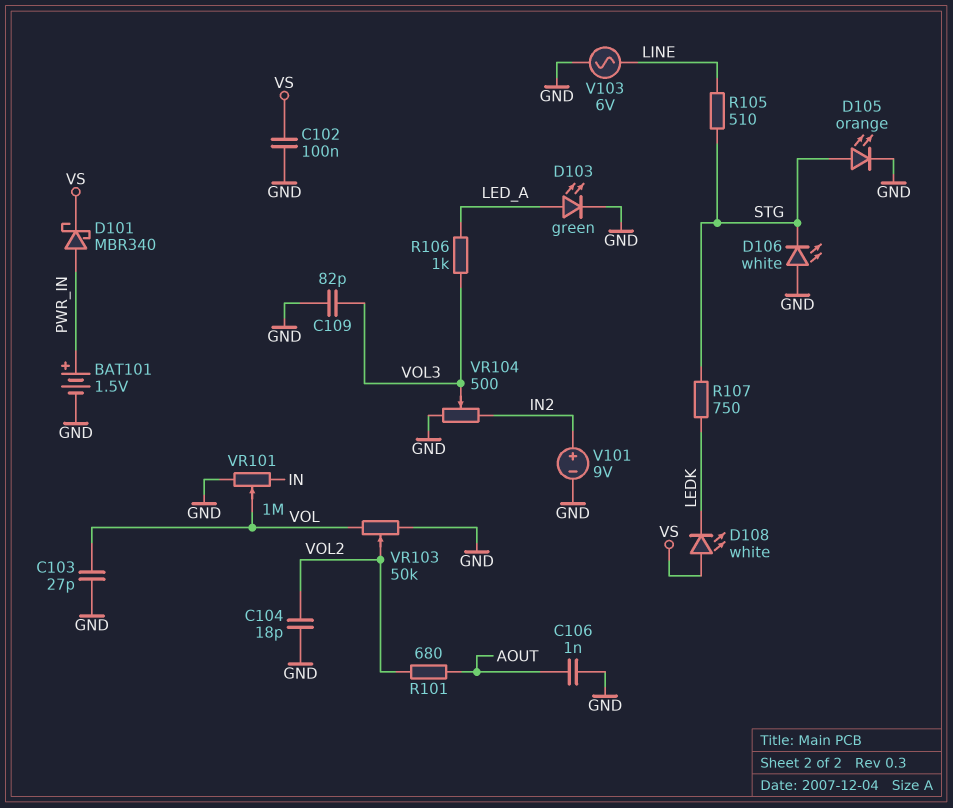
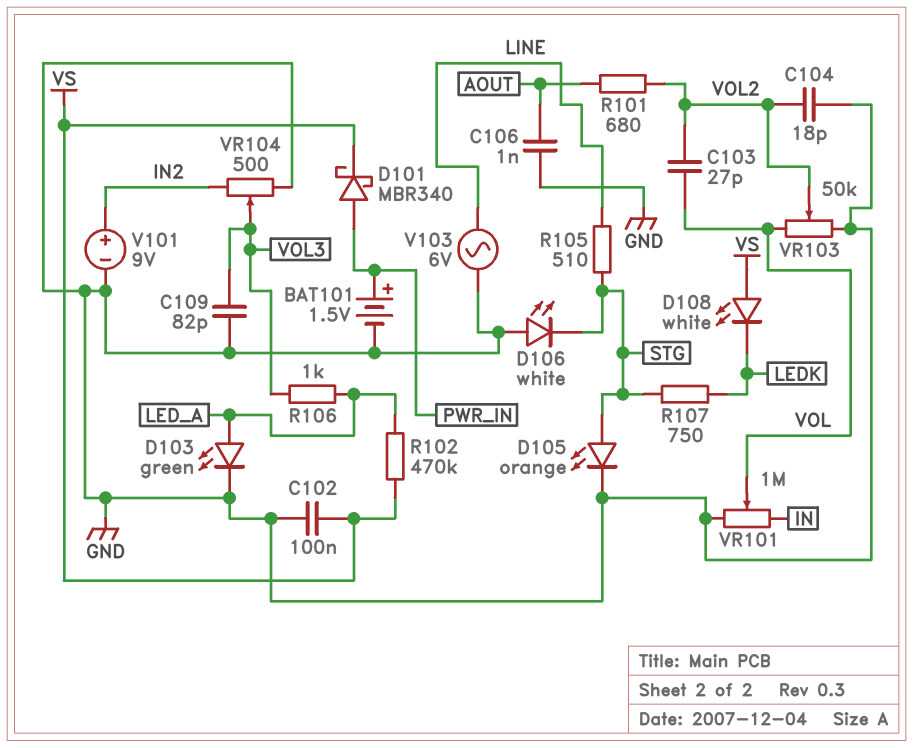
C103: 27pF (GND, VOL) -> 27pF (VOL, VOL2)
R102: none -> 470k (LED_A, VS)

